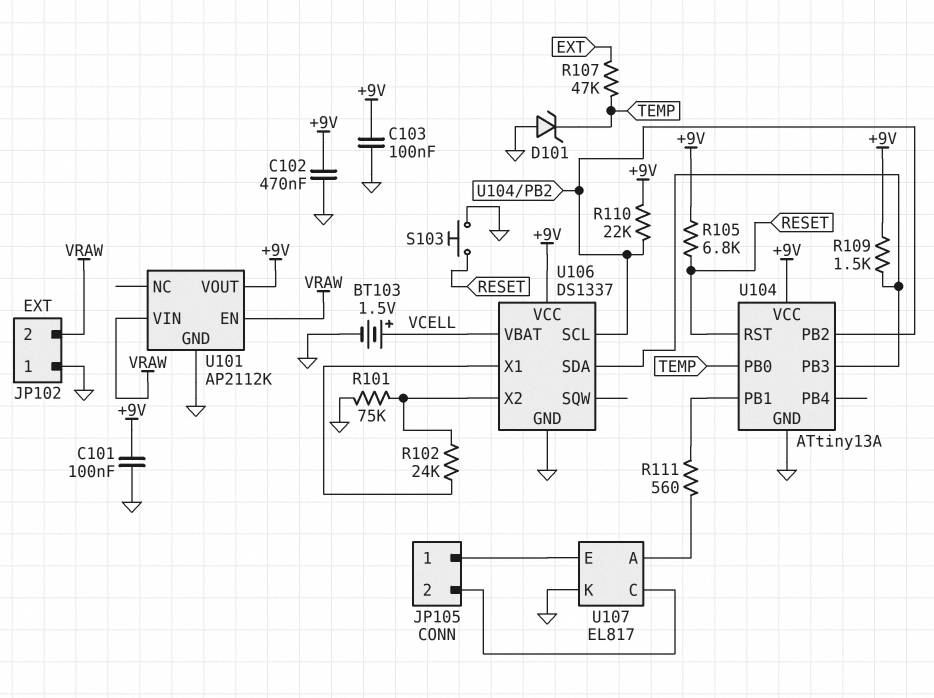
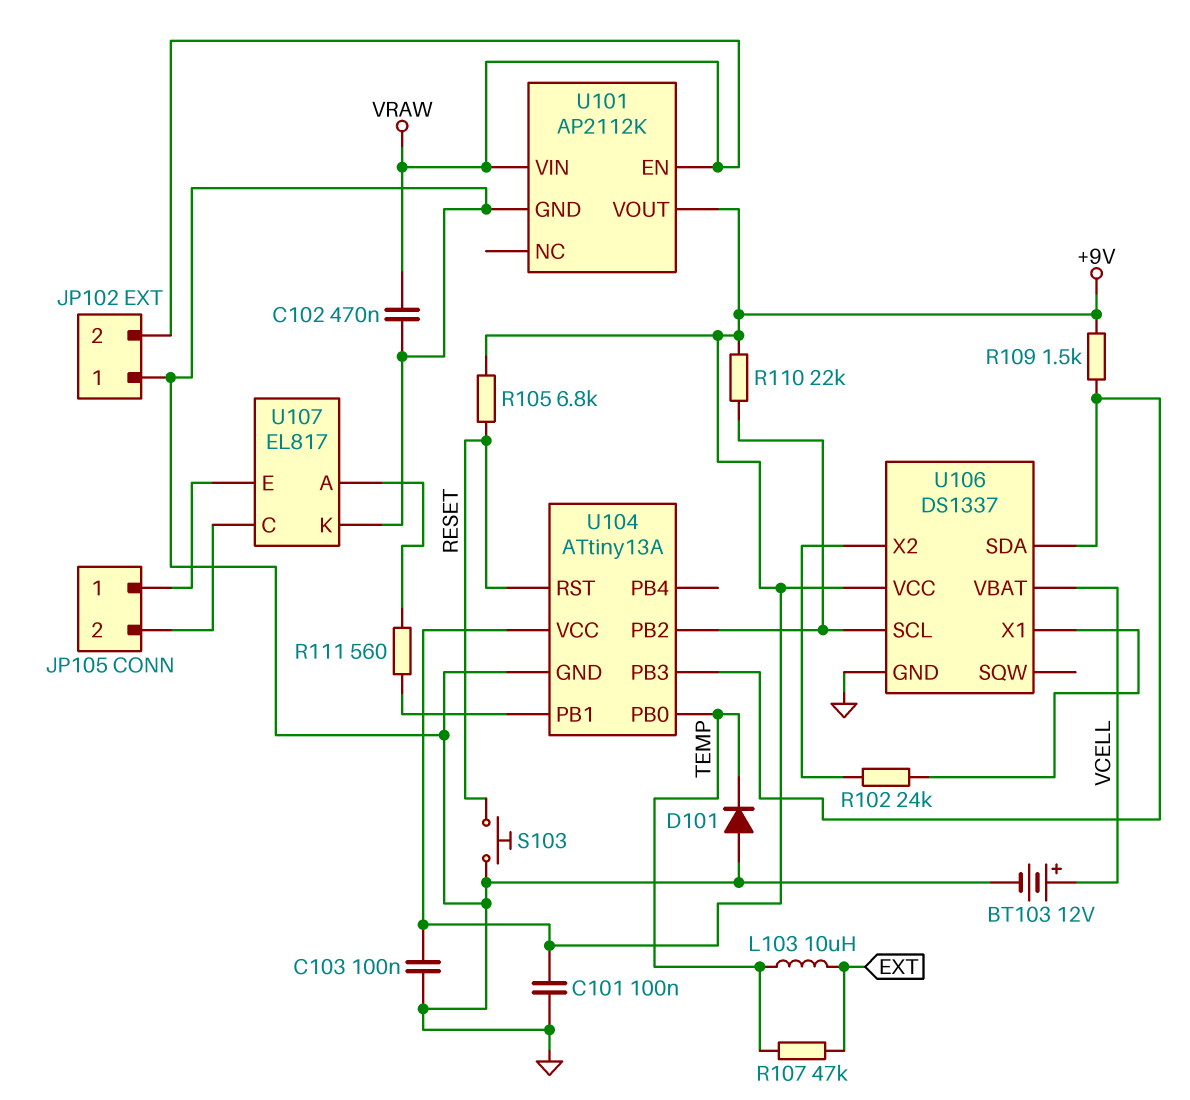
BT103: 1.5V (plus VCELL, minus GND) -> 12V (plus VCELL, minus GND)
C102: 470nF (+9V, GND) -> 470nF (GND, VRAW)
D101: zener (A GND, K TEMP) -> diode (A GND, K TEMP)
L103: none -> 10uH (EXT, TEMP)
R101: 75k (GND, U106/X2) -> none

